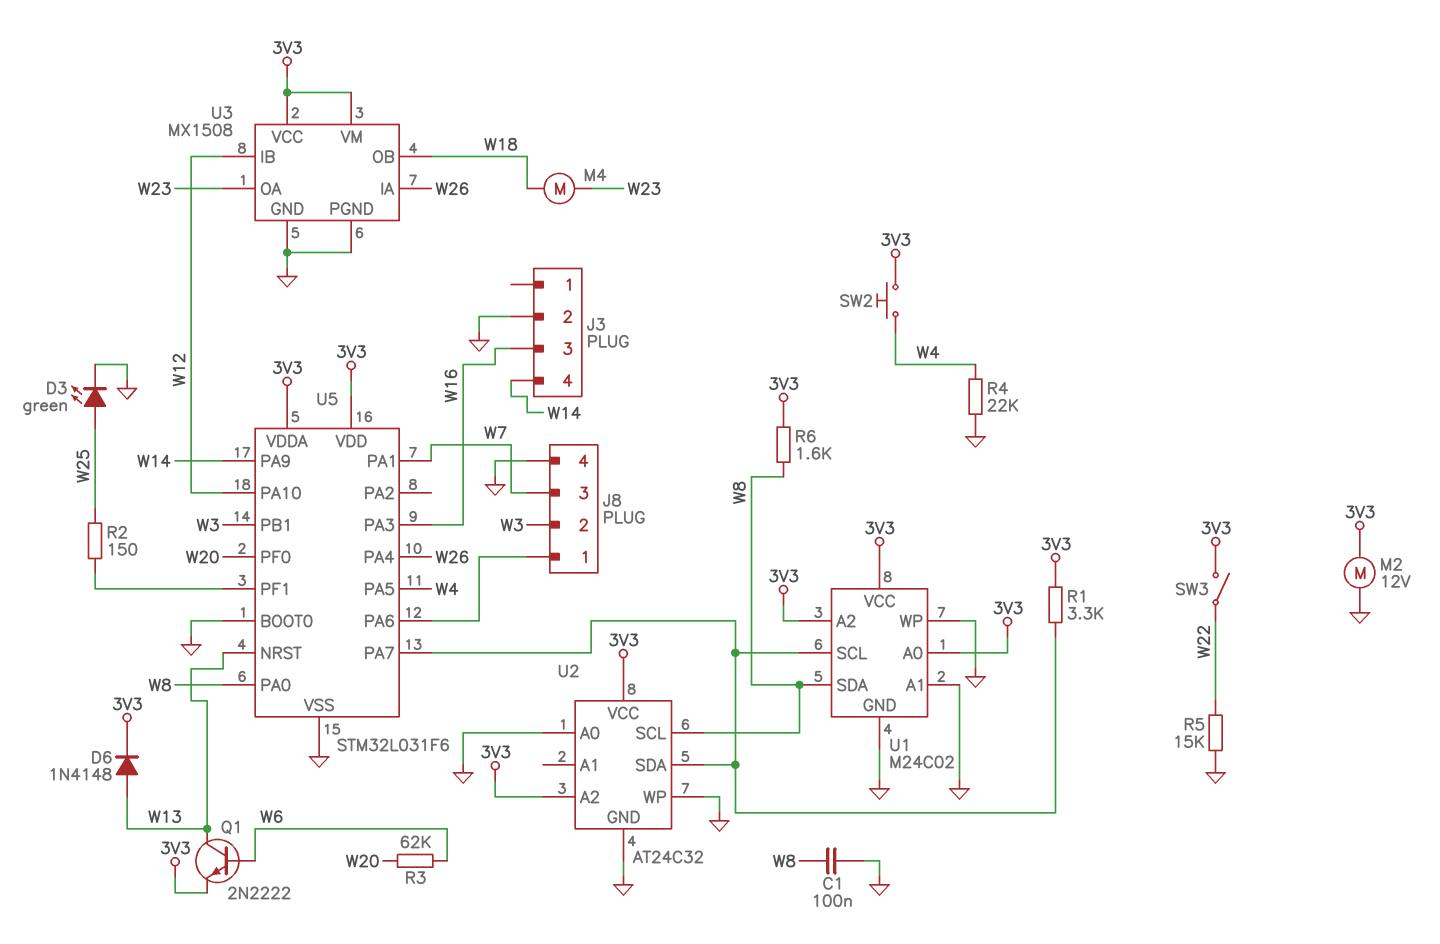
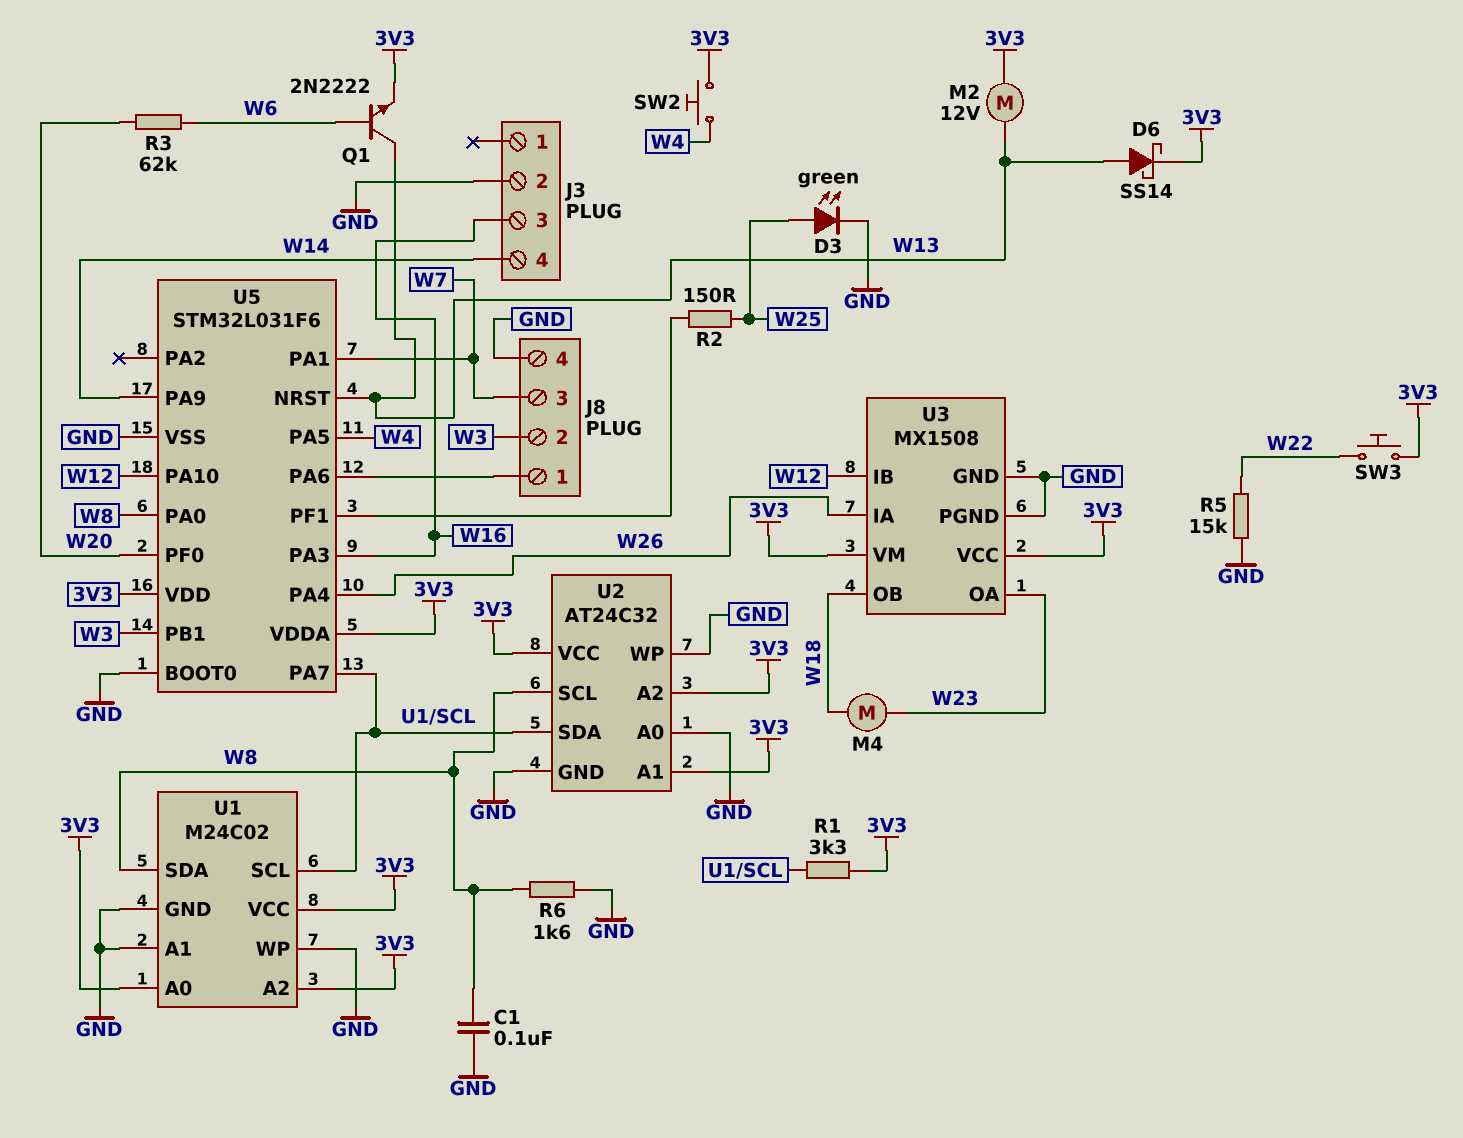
D6: diode 1N4148 (A W13, K 3V3) -> schottky SS14 (A W13, K 3V3)
M2: motor 12V (3V3, GND) -> motor 12V (3V3, W13)
R4: 22k (GND, W4) -> none
R6: 1.6k (3V3, W8) -> 1.6k (GND, W8)
SW3: switch (3V3, W22) -> button (3V3, W22)
U2 pin A1: none -> 3V3

